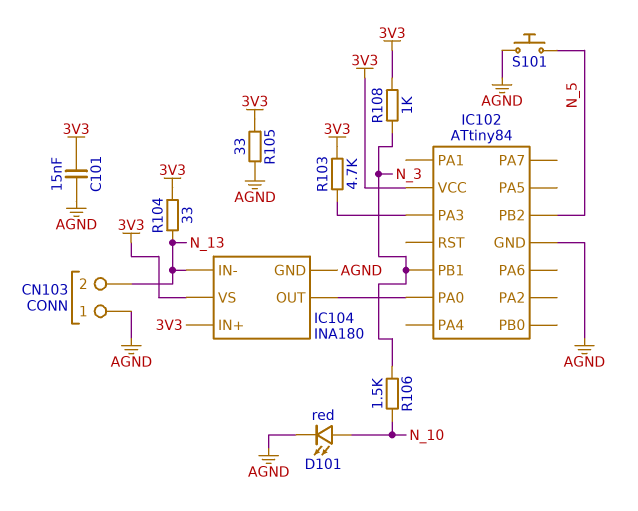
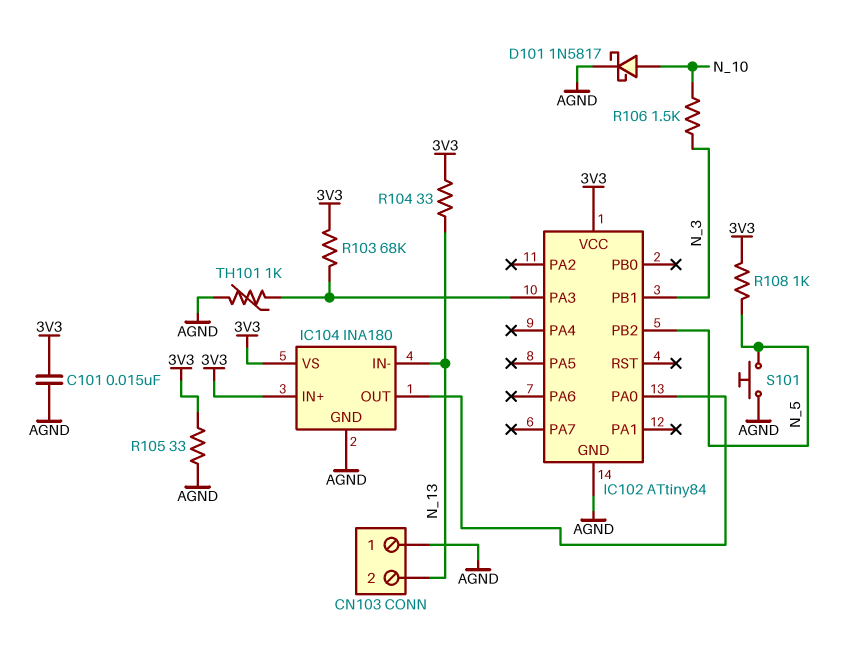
D101: LED red (A N_10, K AGND) -> schottky 1N5817 (A N_10, K AGND)
R103: 4.7k (3V3, IC102/PA3) -> 68k (3V3, IC102/PA3)
R108: 1k (3V3, N_3) -> 1k (3V3, N_5)
TH101: none -> 1k (AGND, IC102/PA3)

